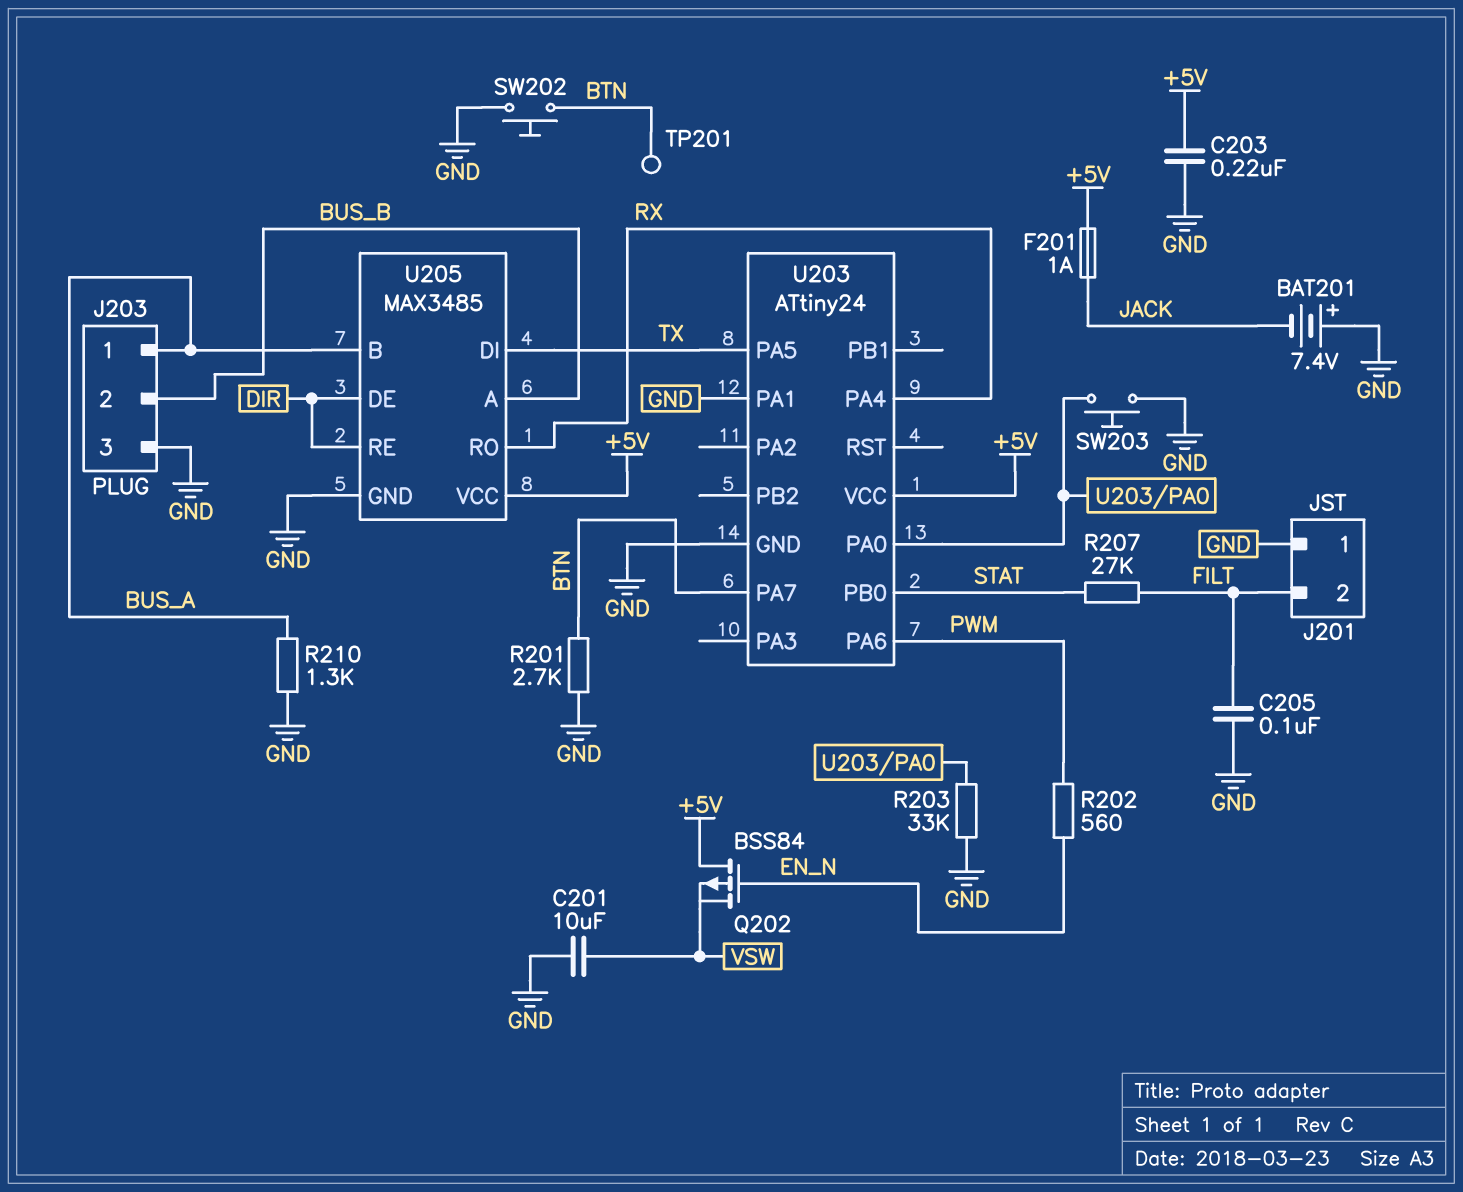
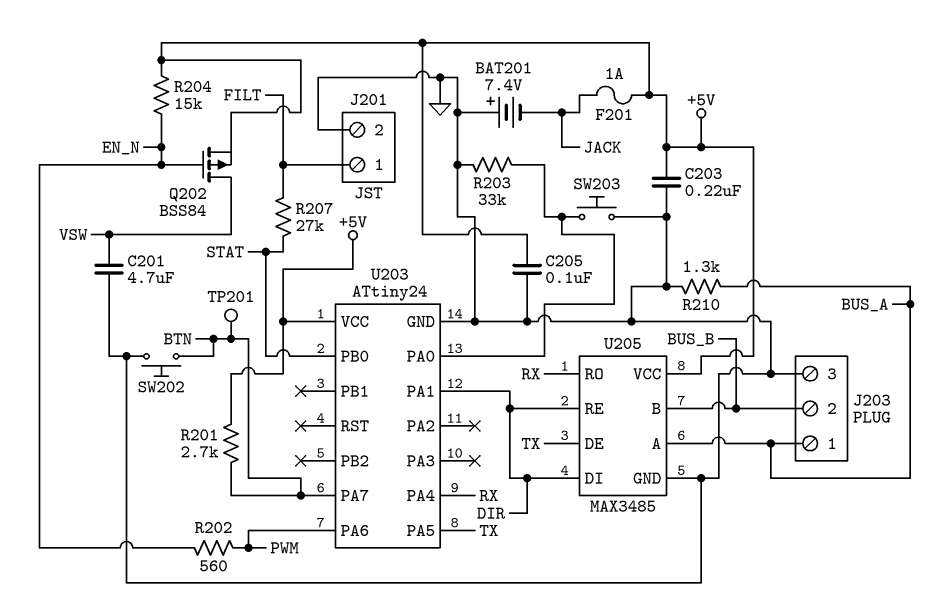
C201: 10uF (GND, VSW) -> 4.7uF (GND, VSW)
C205: 100nF (FILT, GND) -> 100nF (+5V, GND)
J201 pin 1: GND -> FILT
J201 pin 2: FILT -> GND
Q202: PMOS BSS84 (G EN_N, D +5V, S VSW) -> PMOS BSS84 (G EN_N, D VSW, S +5V)
R201: 2.7k (BTN, GND) -> 2.7k (+5V, BTN)
R204: none -> 15k (+5V, EN_N)
U203 pin PA1: GND -> DIR
U205 pin A: BUS_B -> BUS_A
U205 pin B: BUS_A -> BUS_B
U205 pin DE: DIR -> TX
U205 pin DI: TX -> DIR

